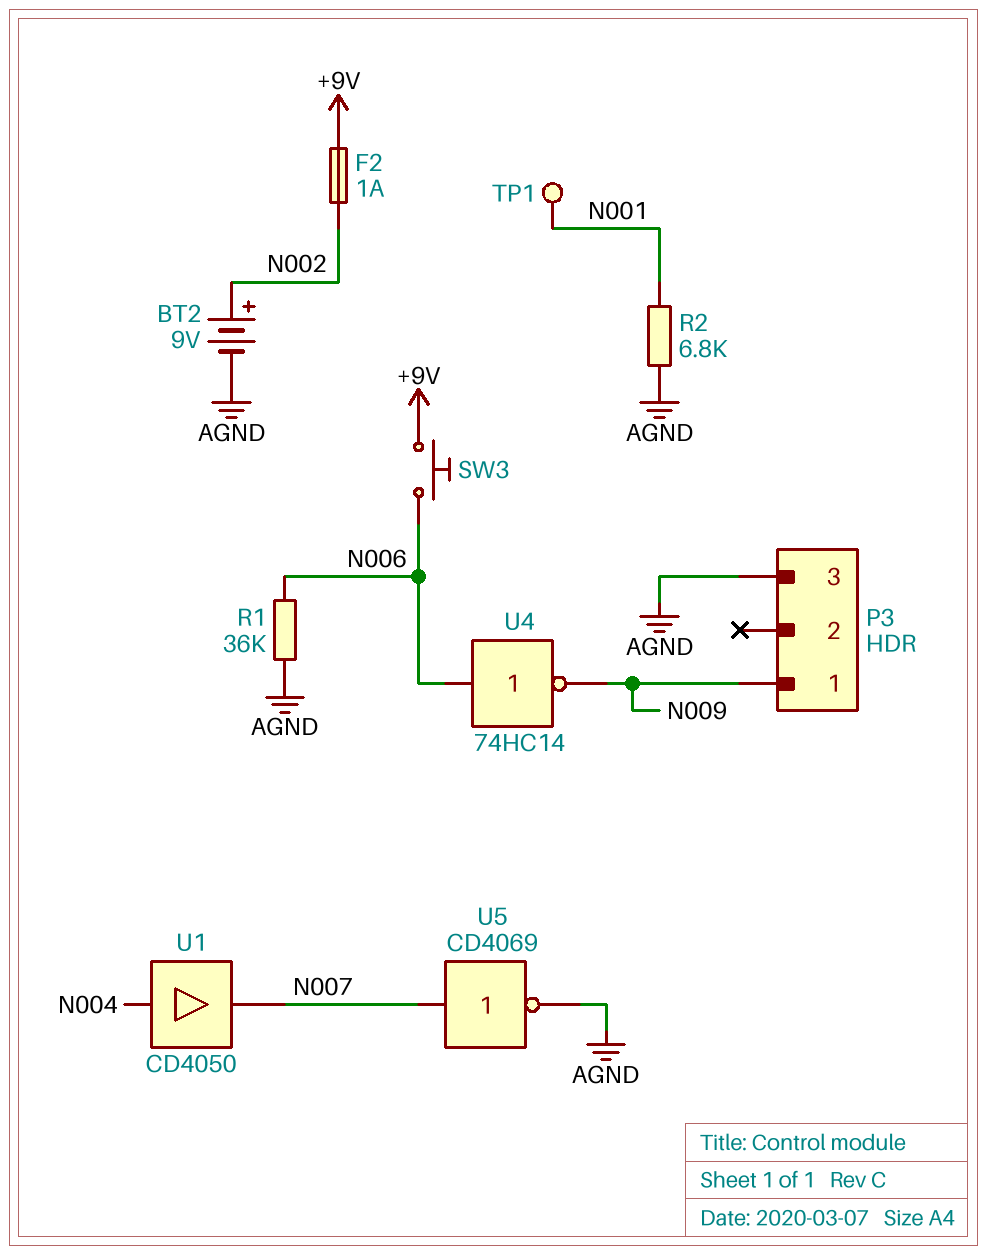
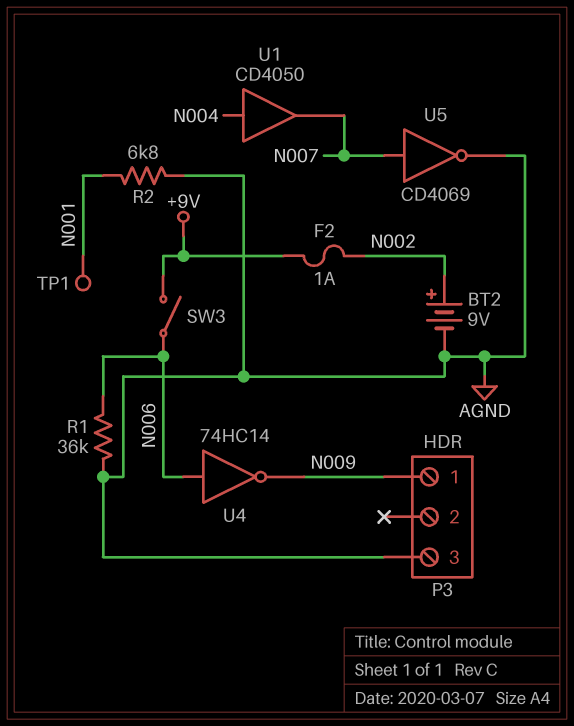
SW3: button (+9V, N006) -> switch (+9V, N006)

